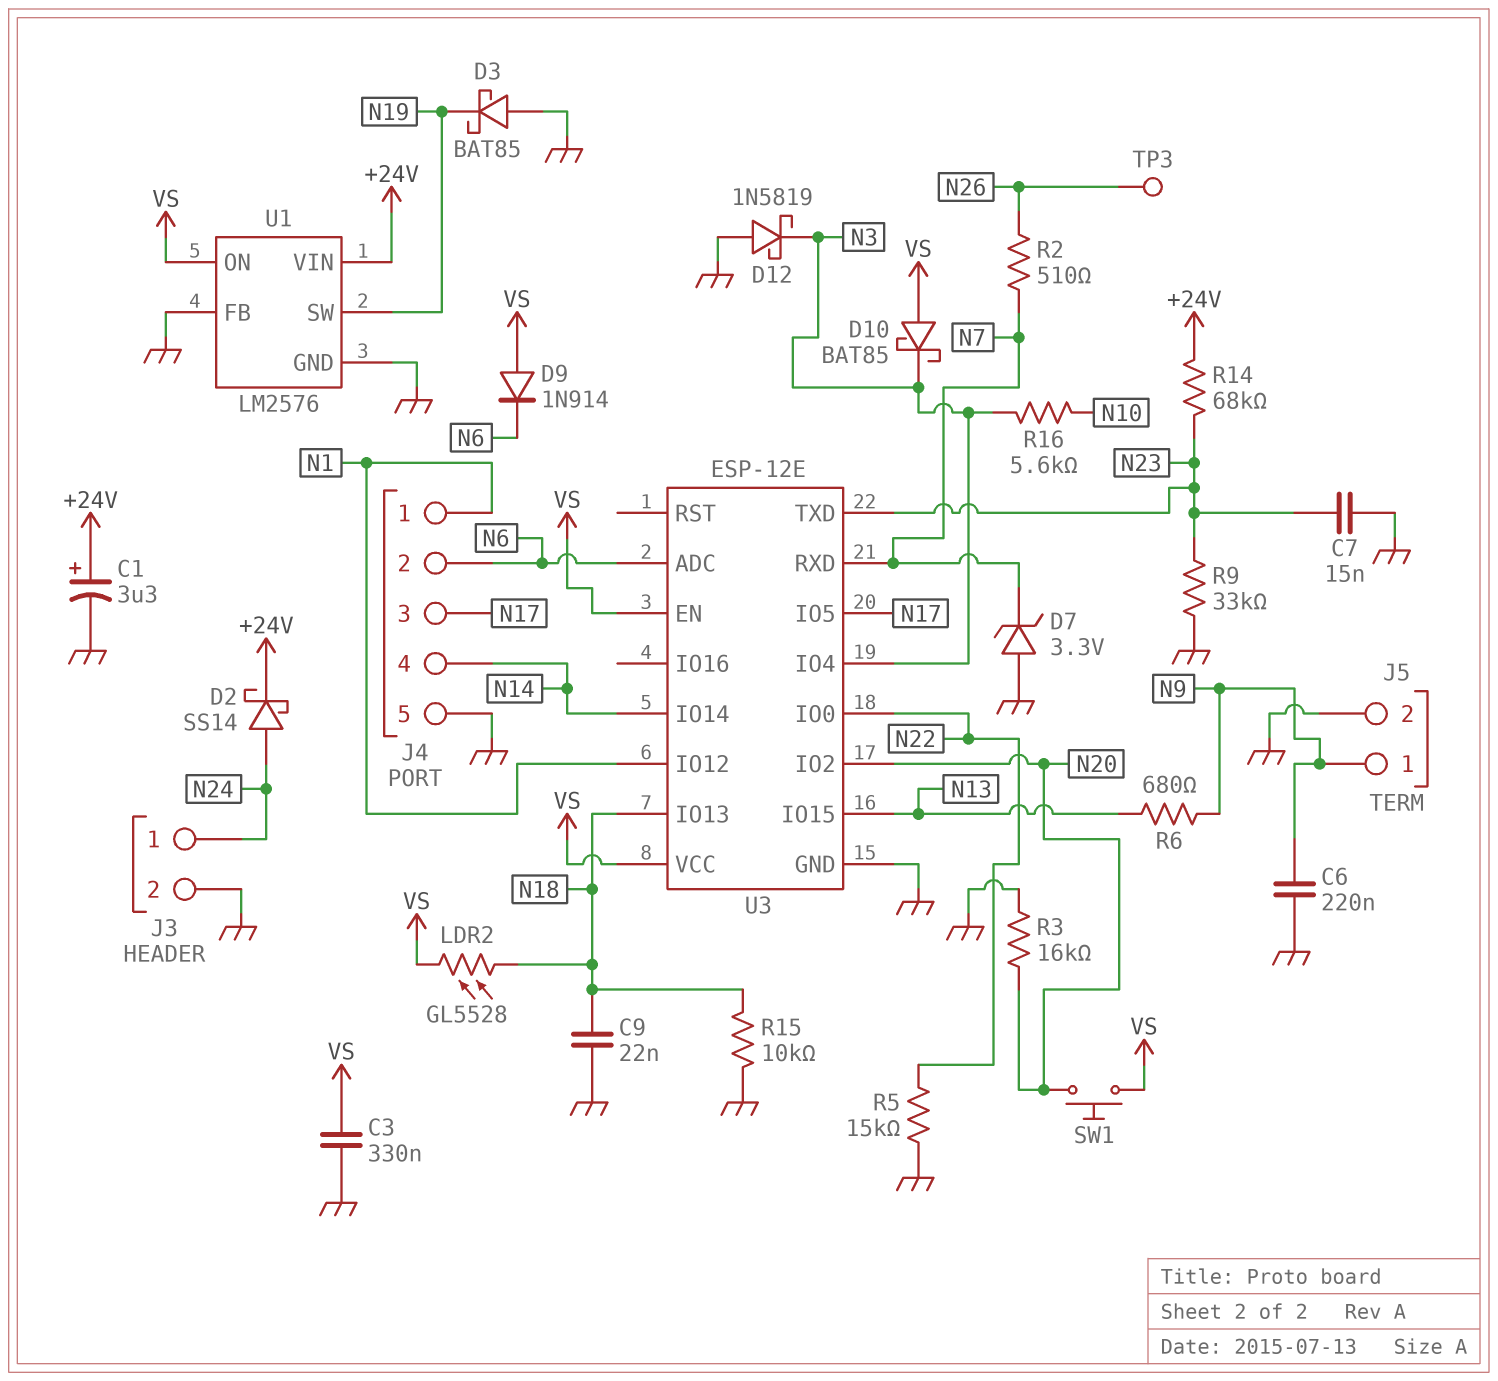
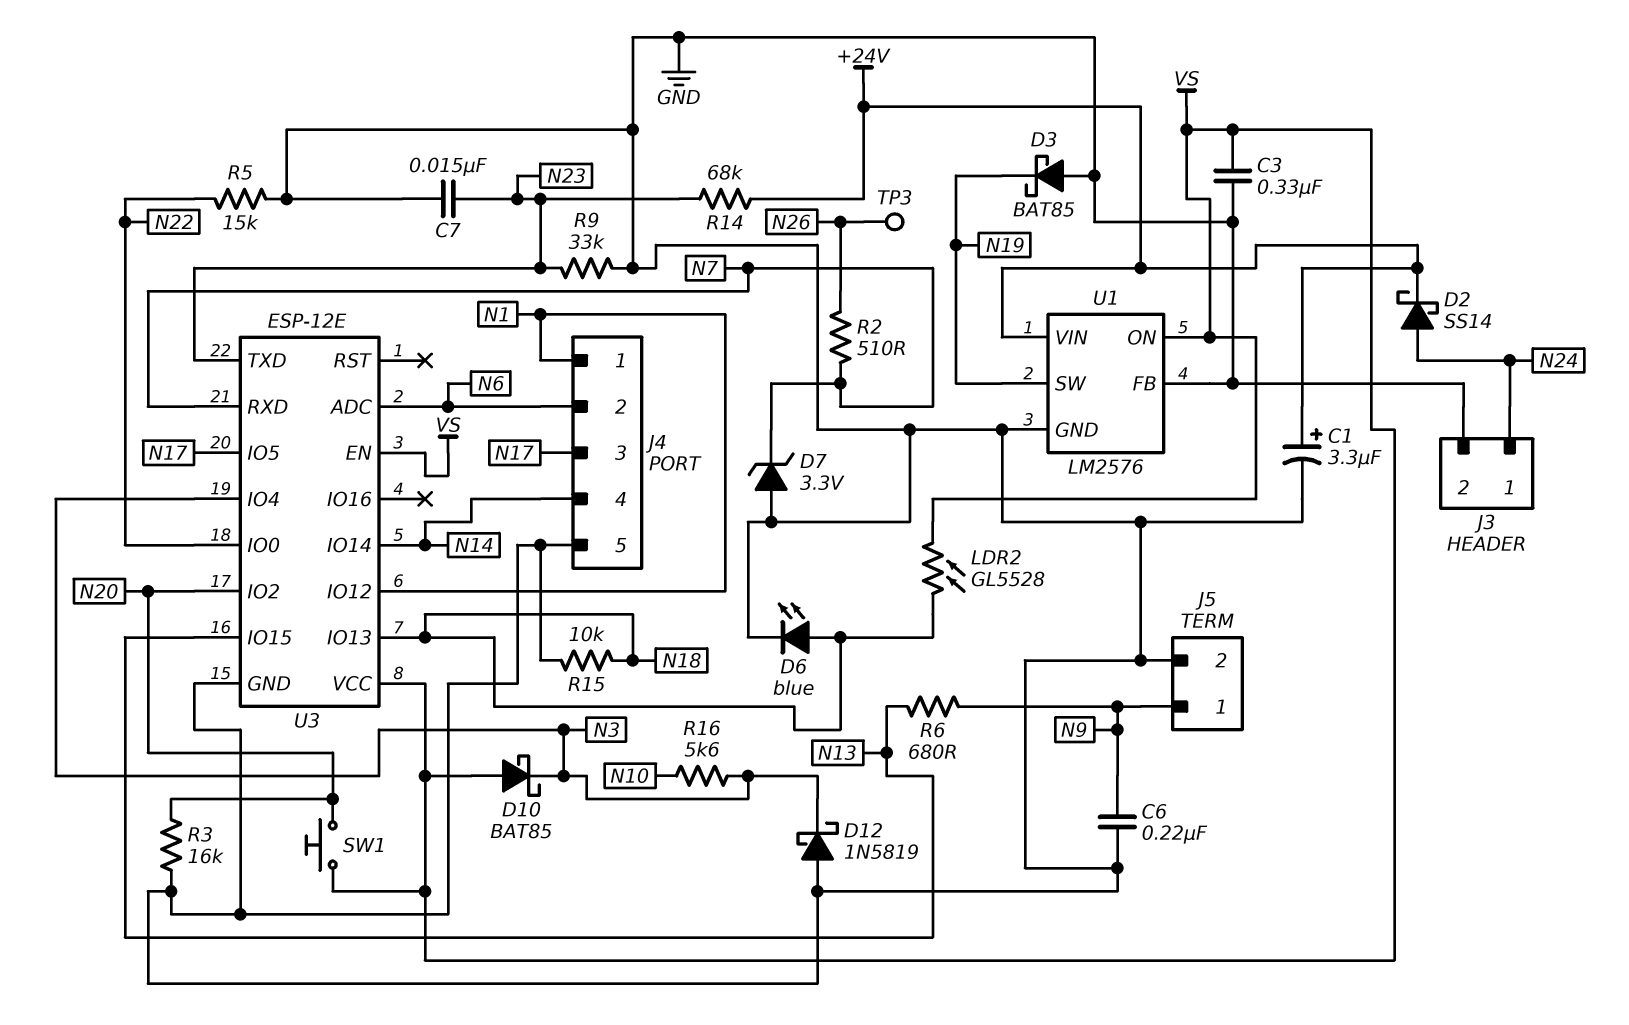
C9: 22nF (GND, N18) -> none
D6: none -> LED blue (A N18, K GND)
D9: diode 1N914 (A VS, K N6) -> none

